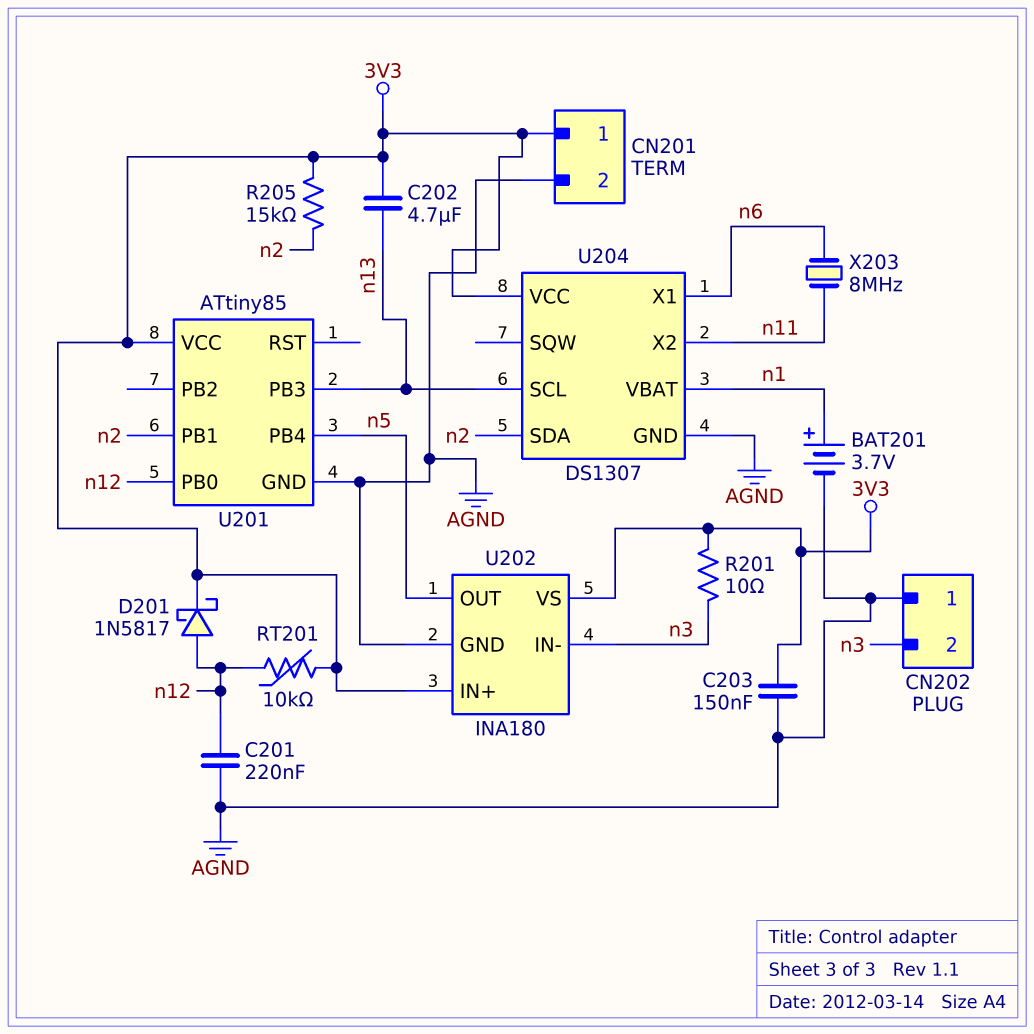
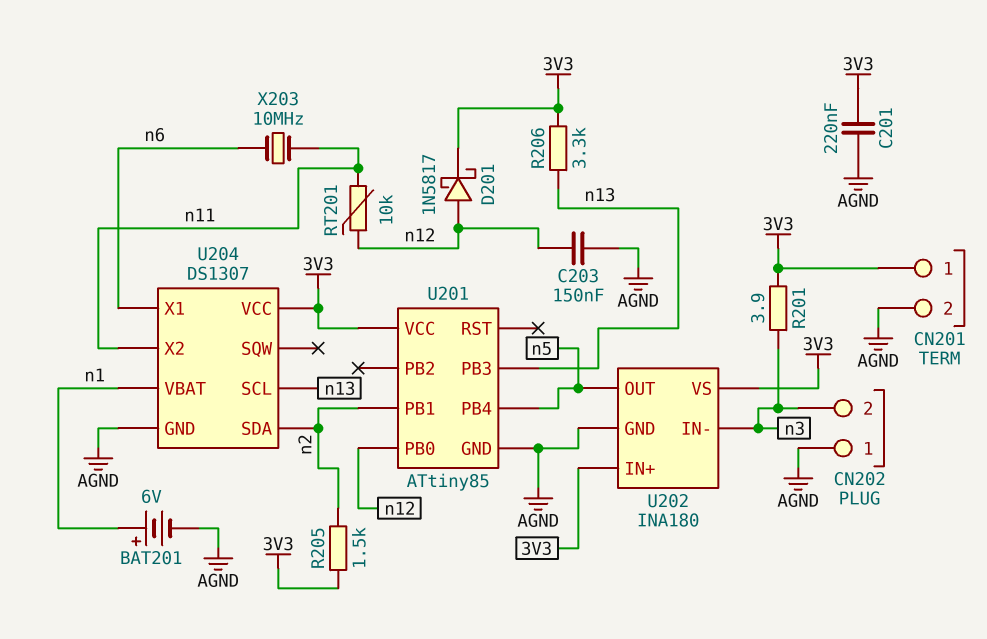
BAT201: 3.7V (plus n1, minus AGND) -> 6V (plus n1, minus AGND)
C201: 220nF (AGND, n12) -> 220nF (3V3, AGND)
C202: 4.7uF (3V3, n13) -> none
C203: 150nF (3V3, AGND) -> 150nF (AGND, n12)
R201: 10 (3V3, n3) -> 3.9 (3V3, n3)
R205: 15k (3V3, n2) -> 1.5k (3V3, n2)
R206: none -> 3.3k (3V3, n13)
RT201: 10k (3V3, n12) -> 10k (n11, n12)
X203: 8MHz (n6, n11) -> 10MHz (n6, n11)

